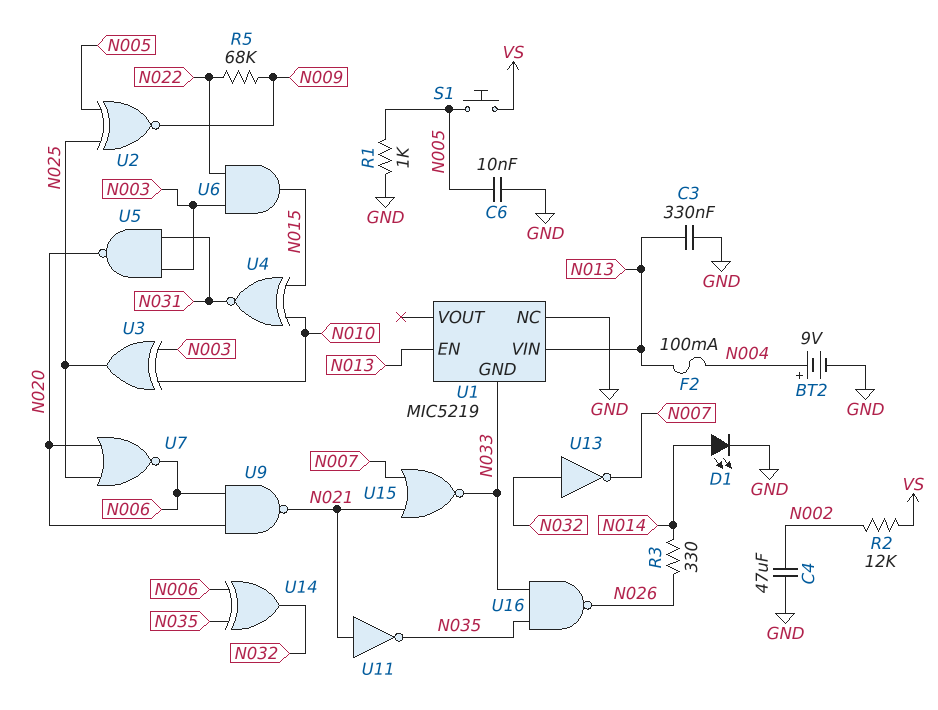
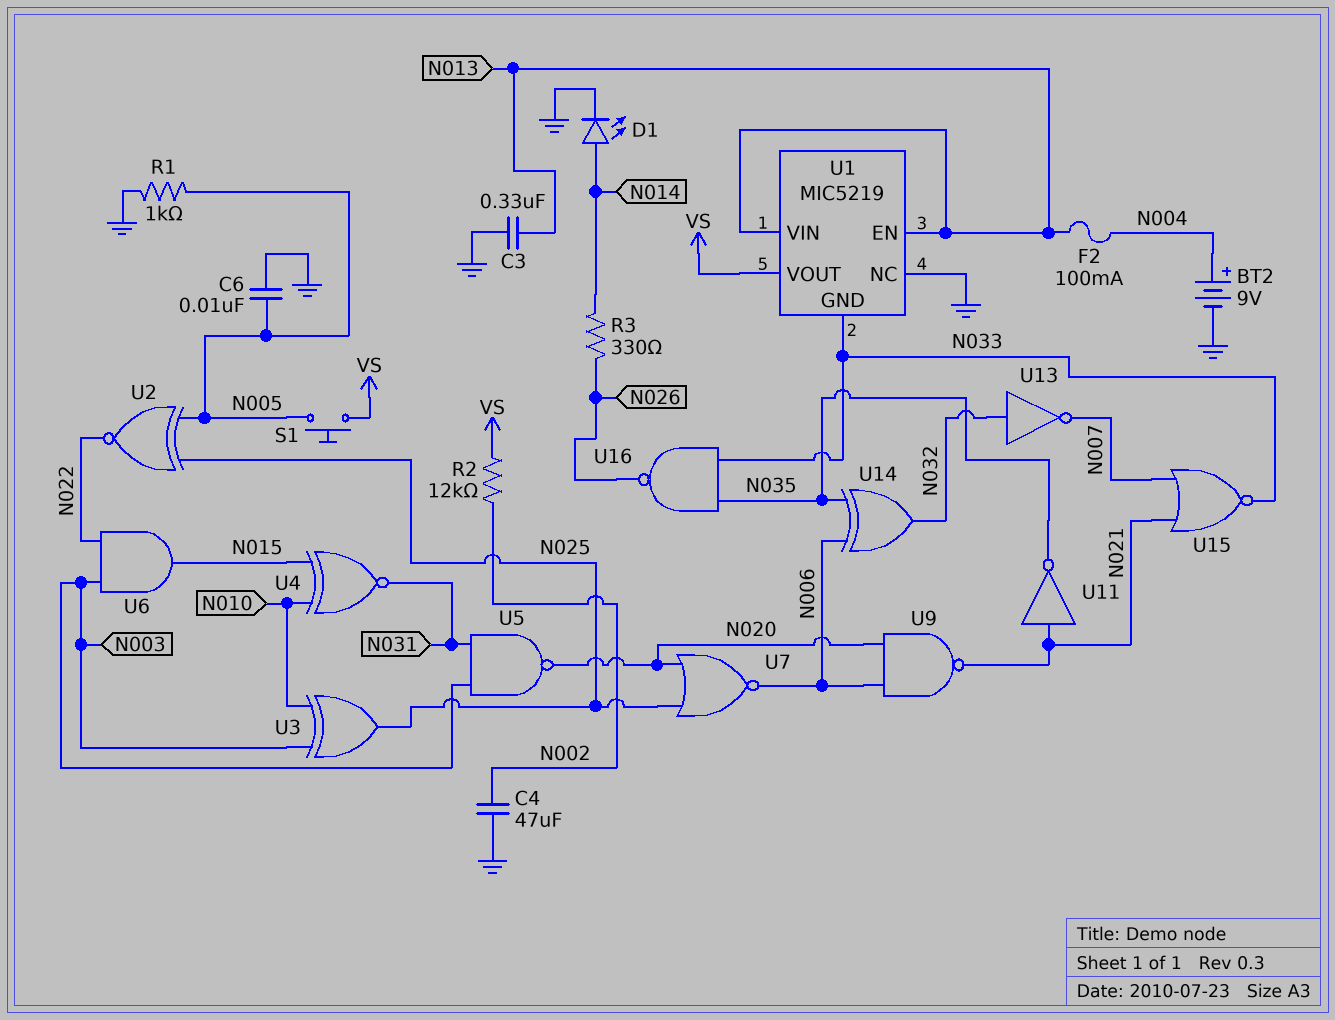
R5: 68k (N009, N022) -> none
U1 pin VOUT: none -> VS
U2: XNOR (in N005, in N025, out N009) -> XNOR (in N005, in N025, out N022)

